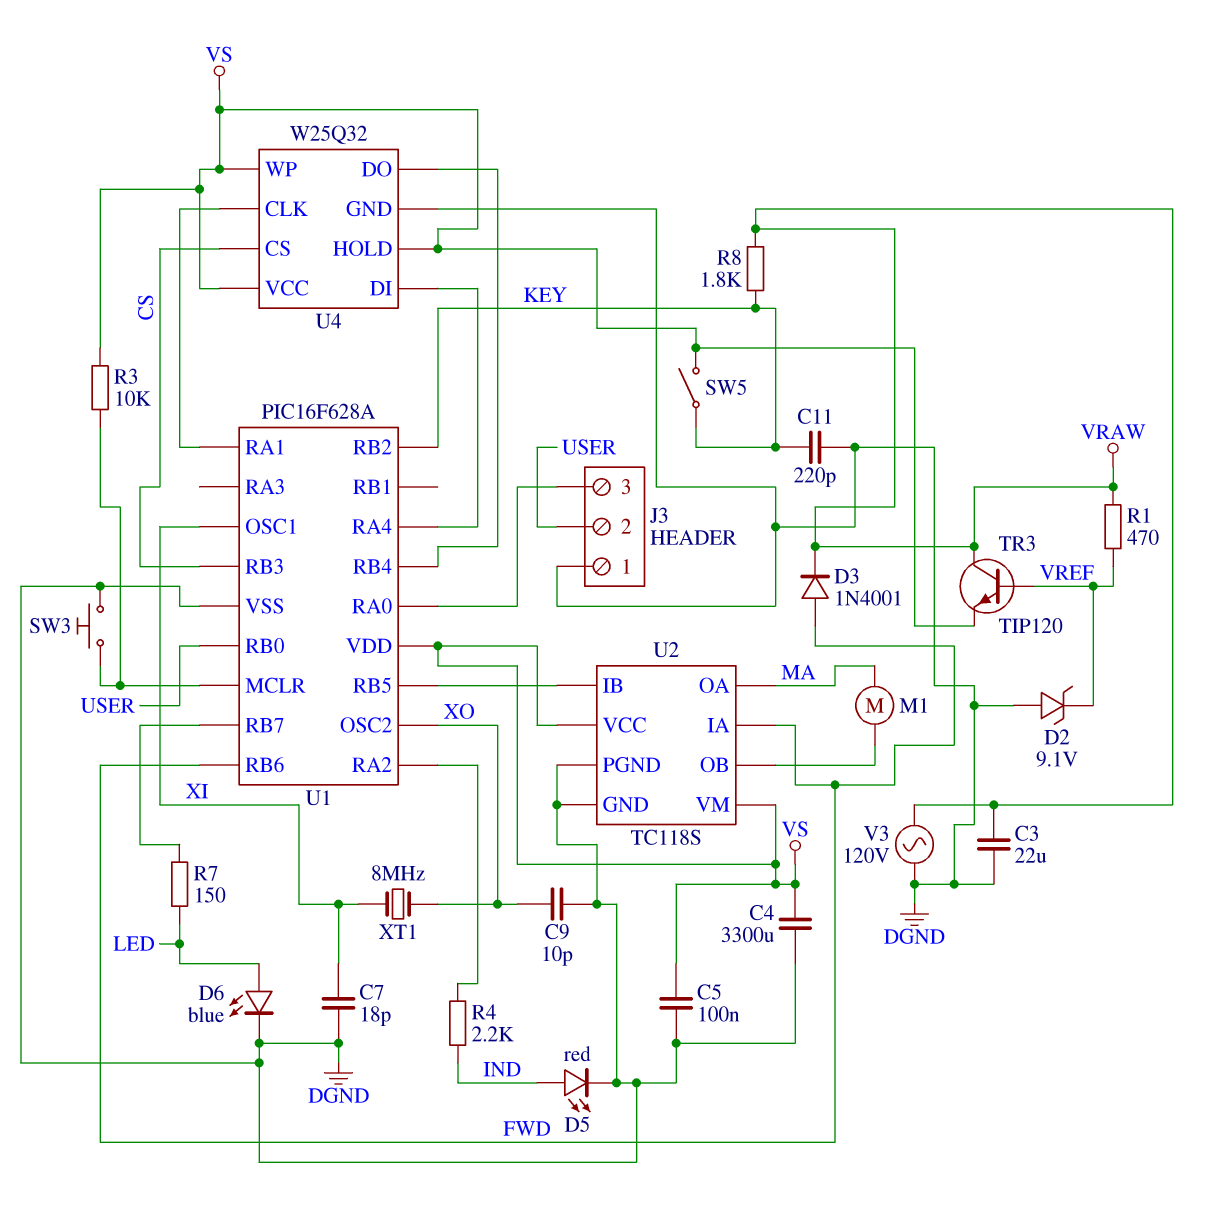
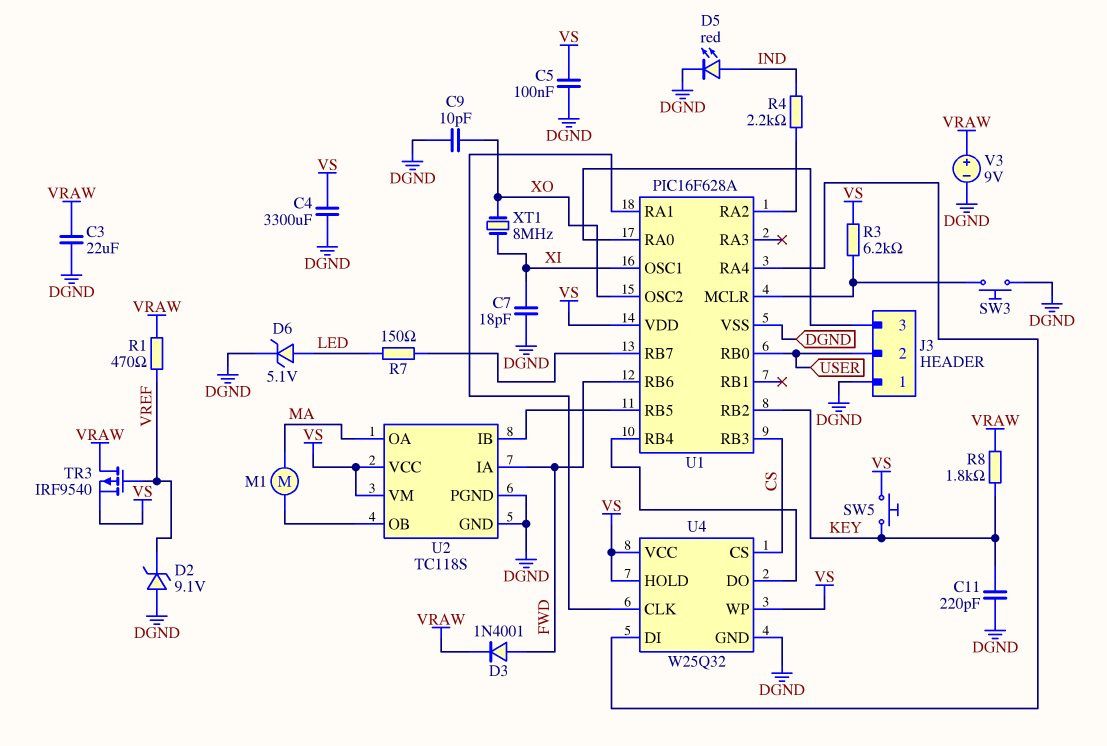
D6: LED blue (A LED, K DGND) -> zener 5.1V (A LED, K DGND)
R3: 10k (U1/MCLR, VS) -> 6.2k (U1/MCLR, VS)
SW5: switch (KEY, VS) -> button (KEY, VS)
TR3: NPN TIP120 (B VREF, C VRAW, E VS) -> PMOS IRF9540 (G VREF, D VRAW, S VS)
V3: AC 120V (DGND, VRAW) -> 9V (plus VRAW, minus DGND)

